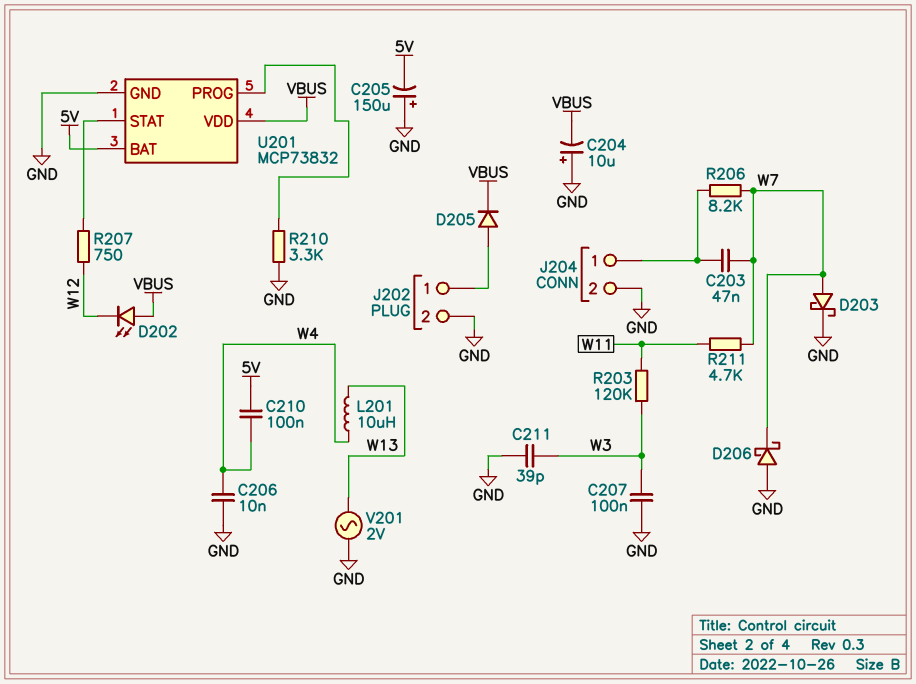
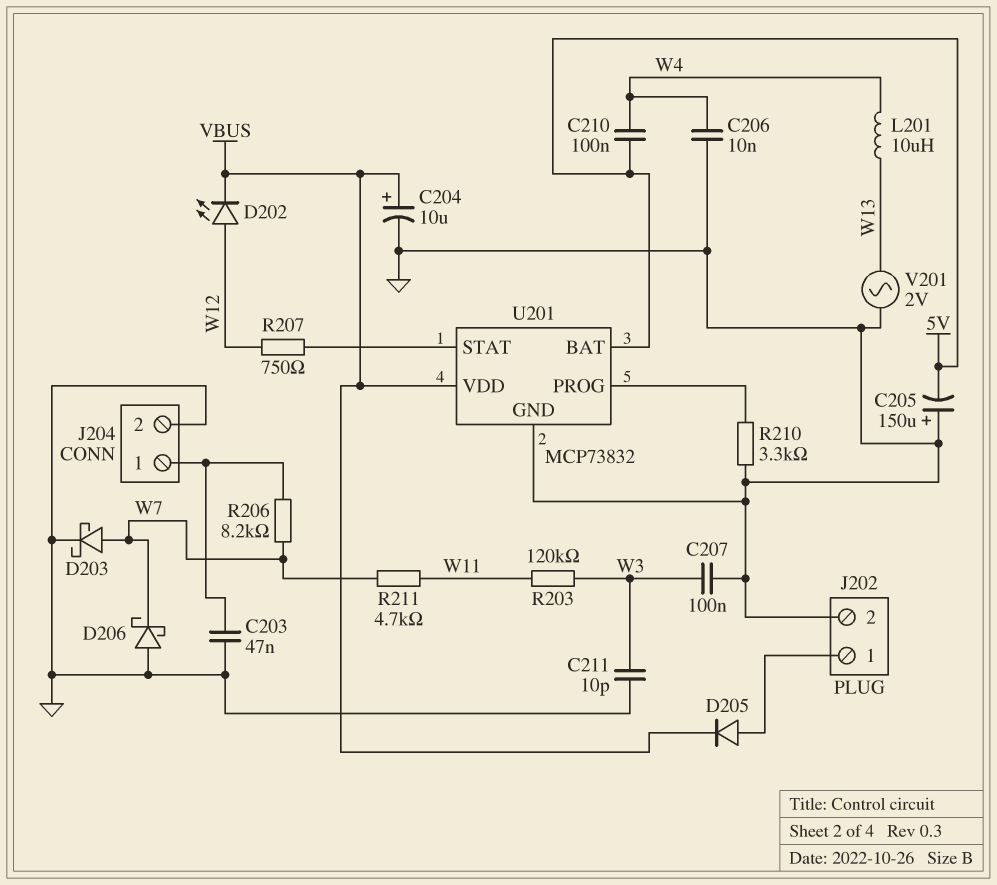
C203: 47nF (J204/1, W7) -> 47nF (GND, J204/1)
C204: 10uF (plus GND, minus VBUS) -> 10uF (plus VBUS, minus GND)
C211: 39pF (GND, W3) -> 10pF (GND, W3)
D202: LED (A VBUS, K W12) -> LED (A W12, K VBUS)

